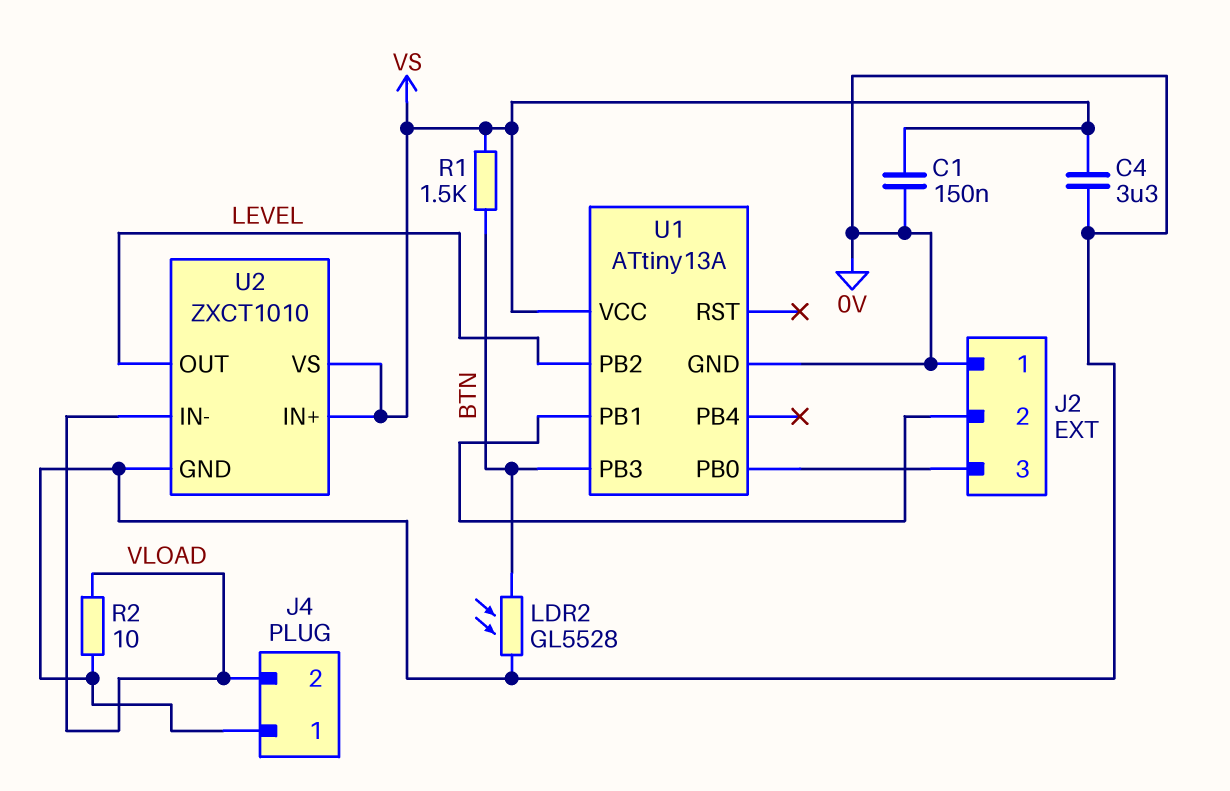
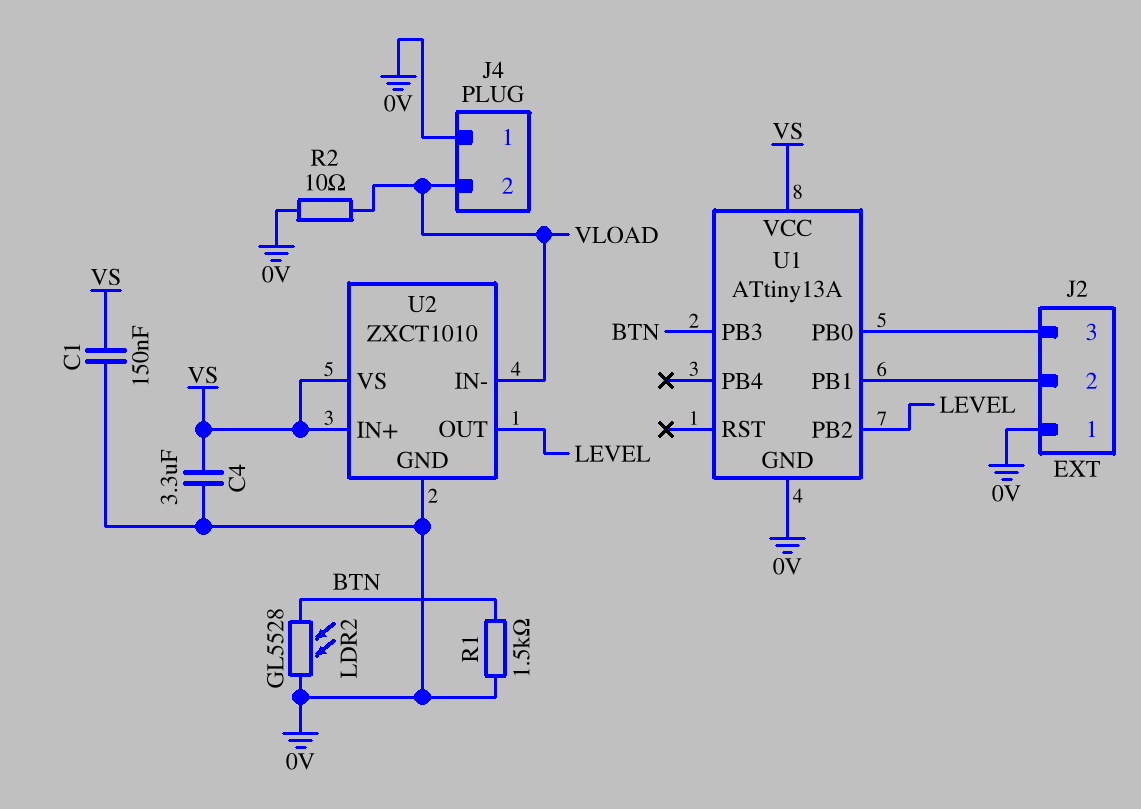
R1: 1.5k (BTN, VS) -> 1.5k (0V, BTN)

